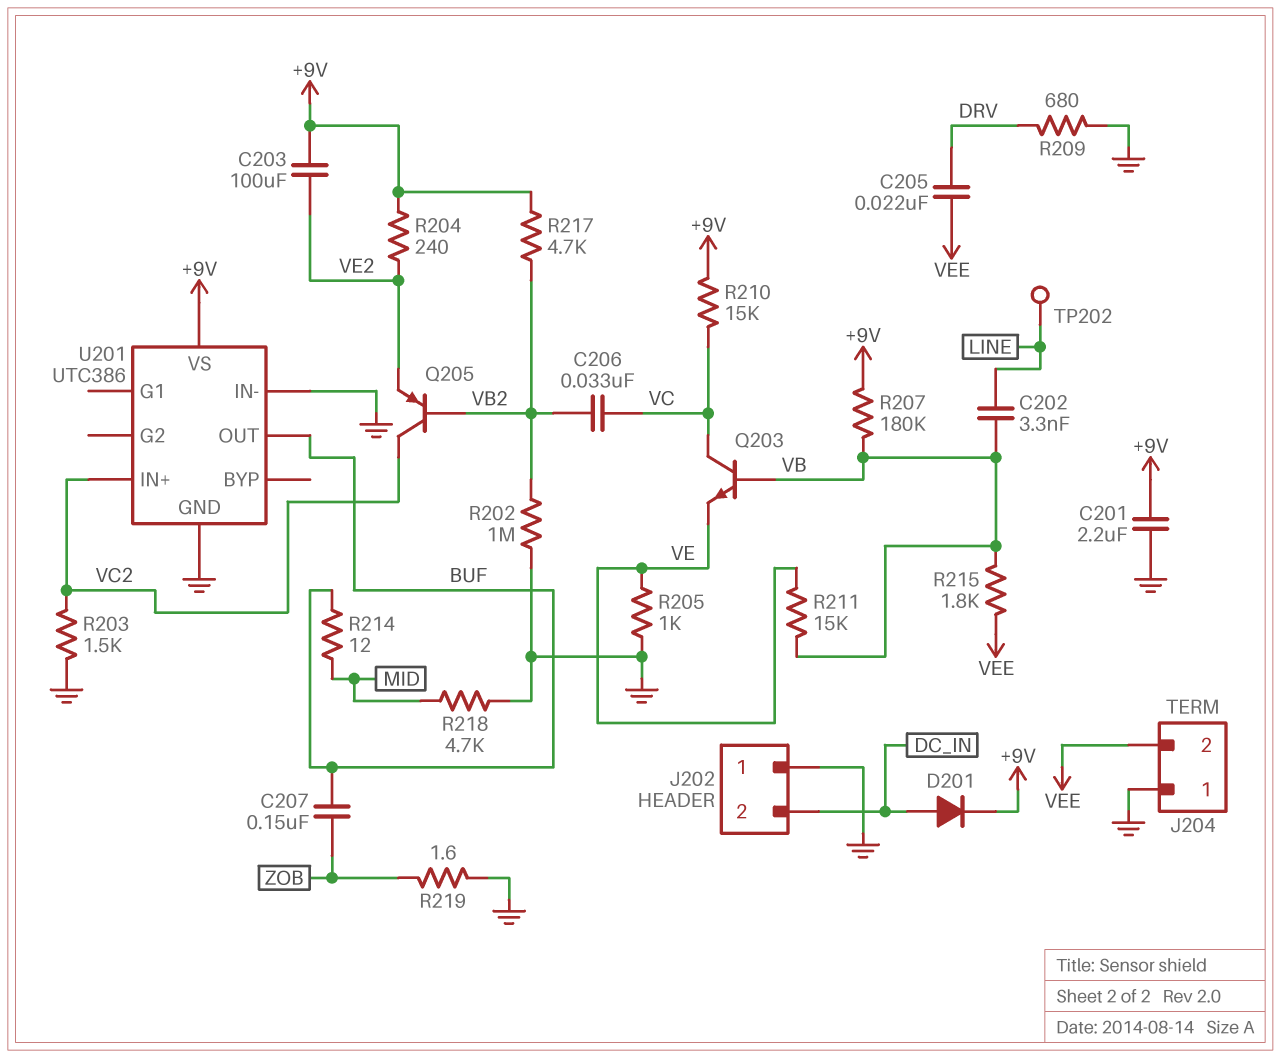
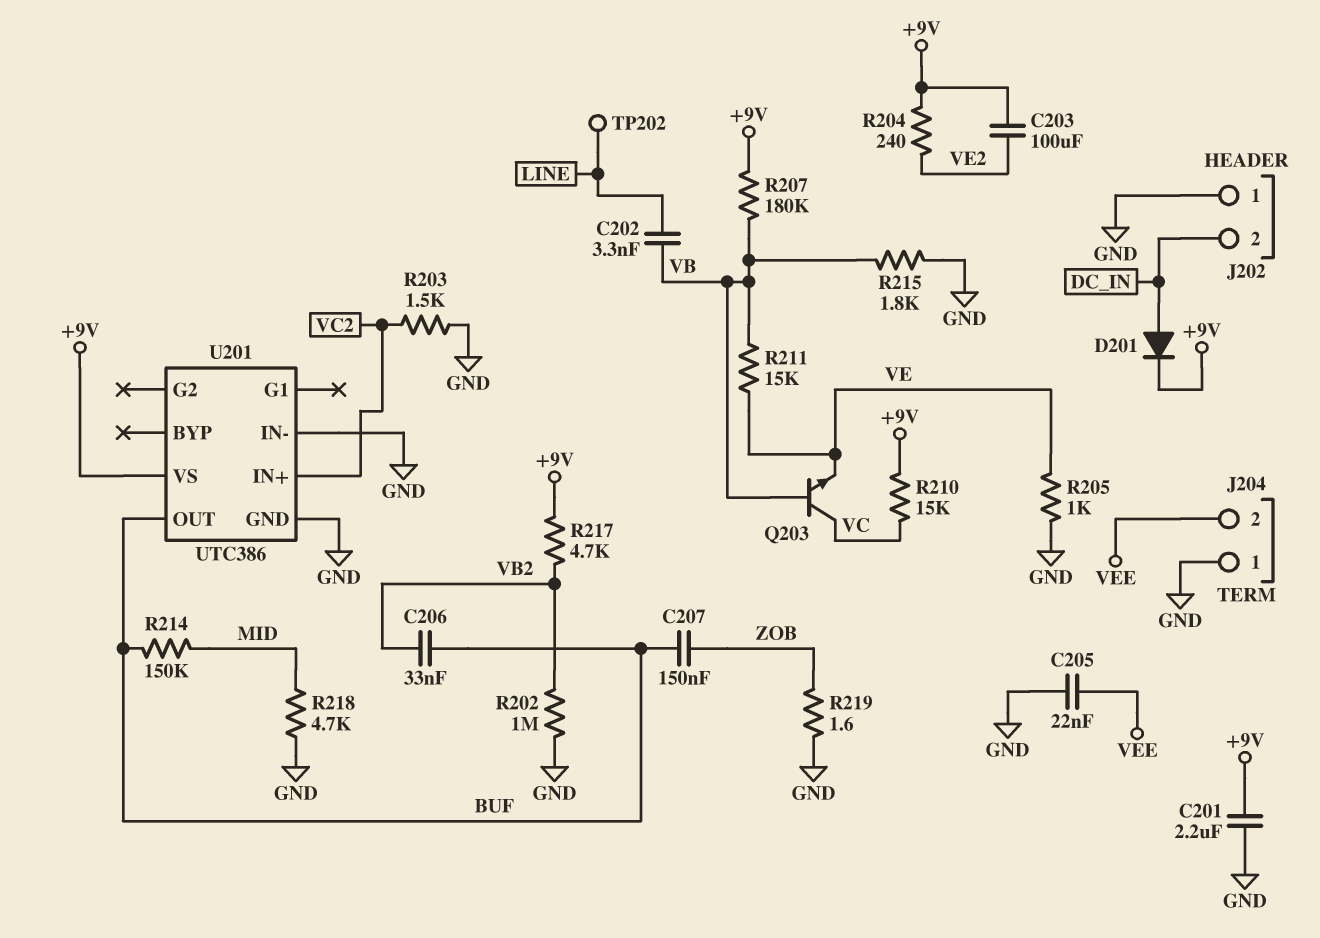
C205: 22nF (DRV, VEE) -> 22nF (GND, VEE)
C206: 33nF (VB2, VC) -> 33nF (BUF, VB2)
Q205: PNP (B VB2, C VC2, E VE2) -> none
R209: 680 (DRV, GND) -> none
R214: 12 (BUF, MID) -> 150k (BUF, MID)
R215: 1.8k (VB, VEE) -> 1.8k (GND, VB)

